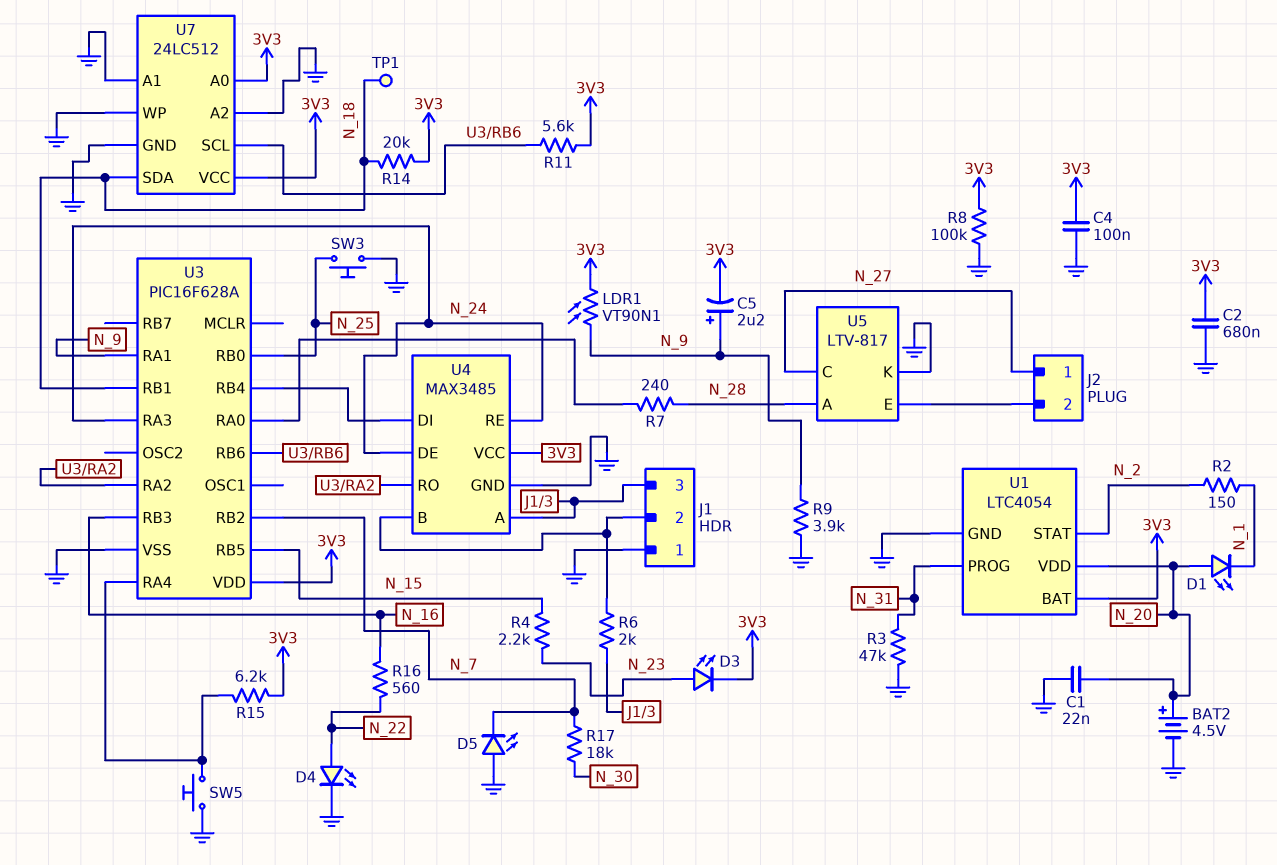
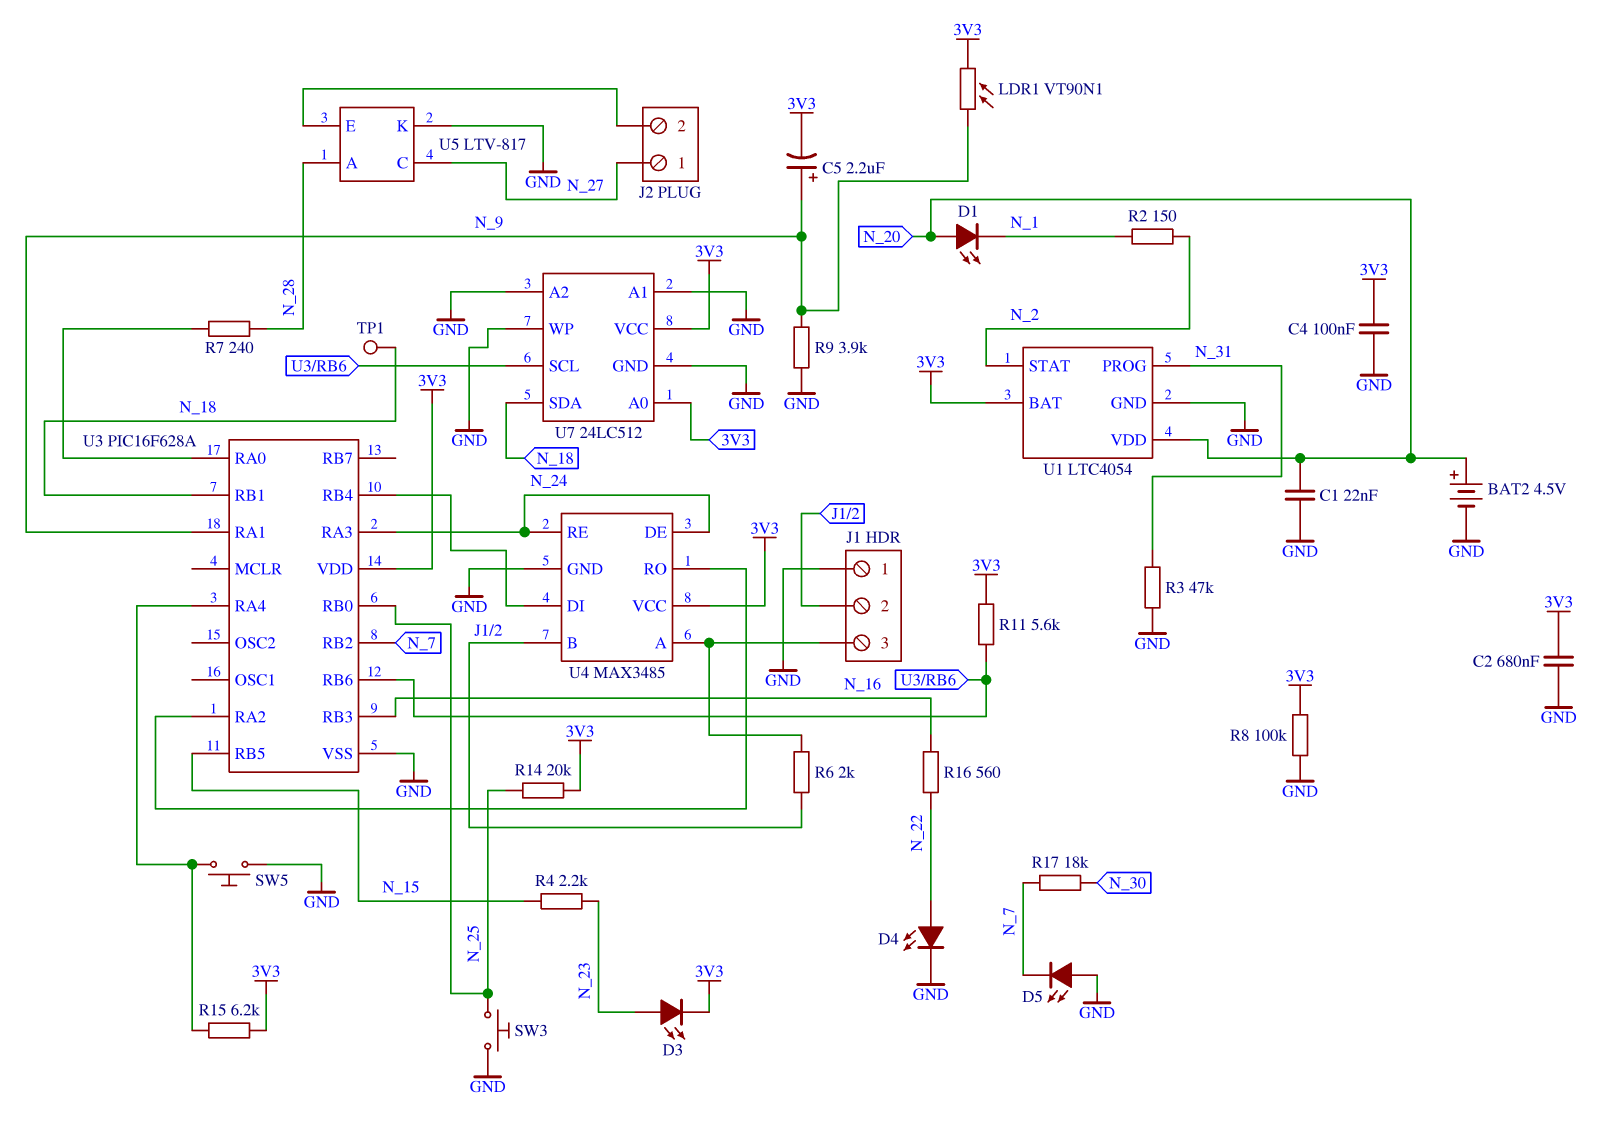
R14: 20k (3V3, N_18) -> 20k (3V3, N_25)

